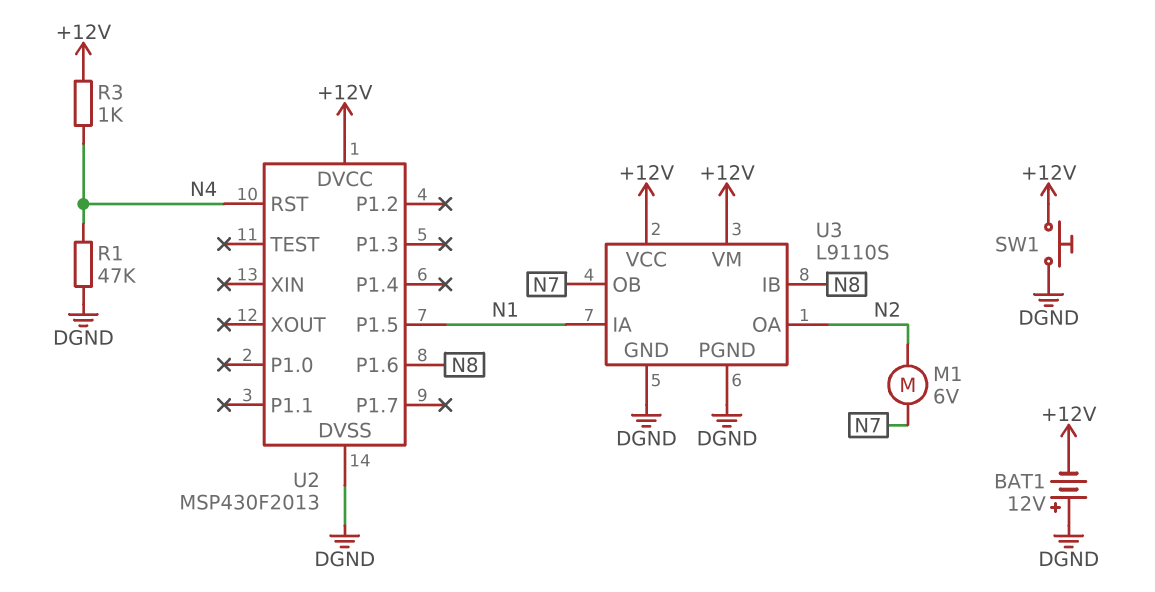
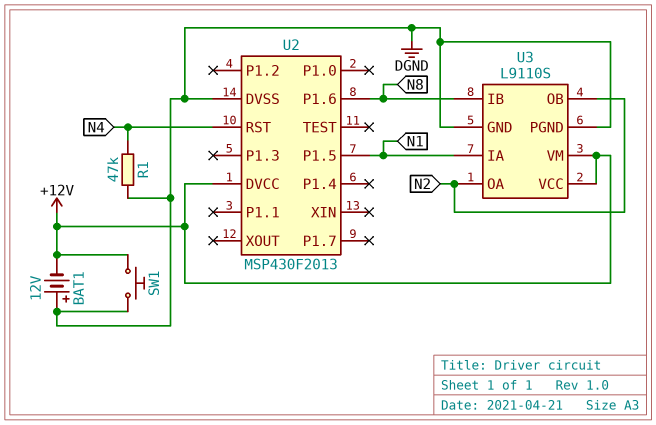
M1: motor 6V (N2, N7) -> none
R3: 1k (+12V, N4) -> none
U3 pin OB: N7 -> N2

